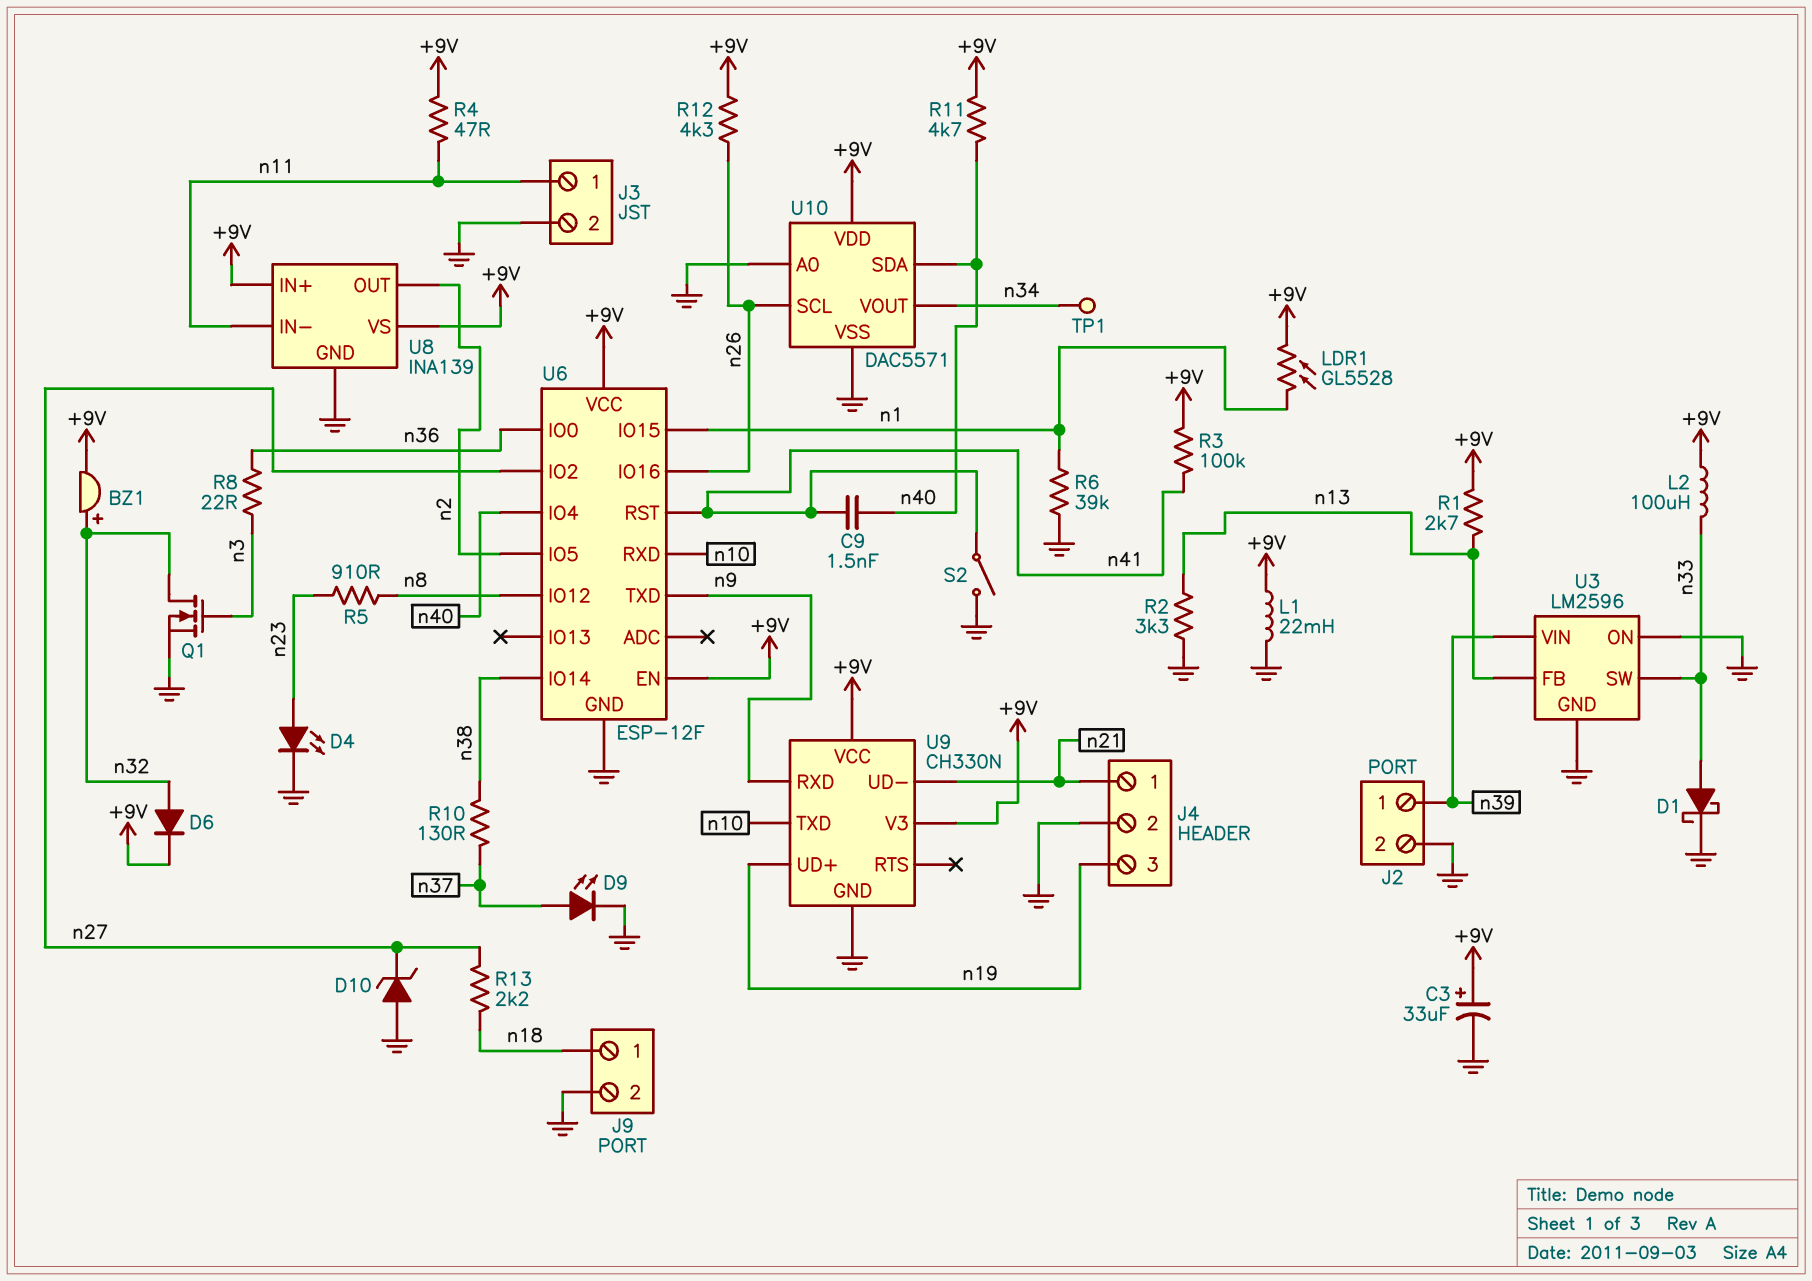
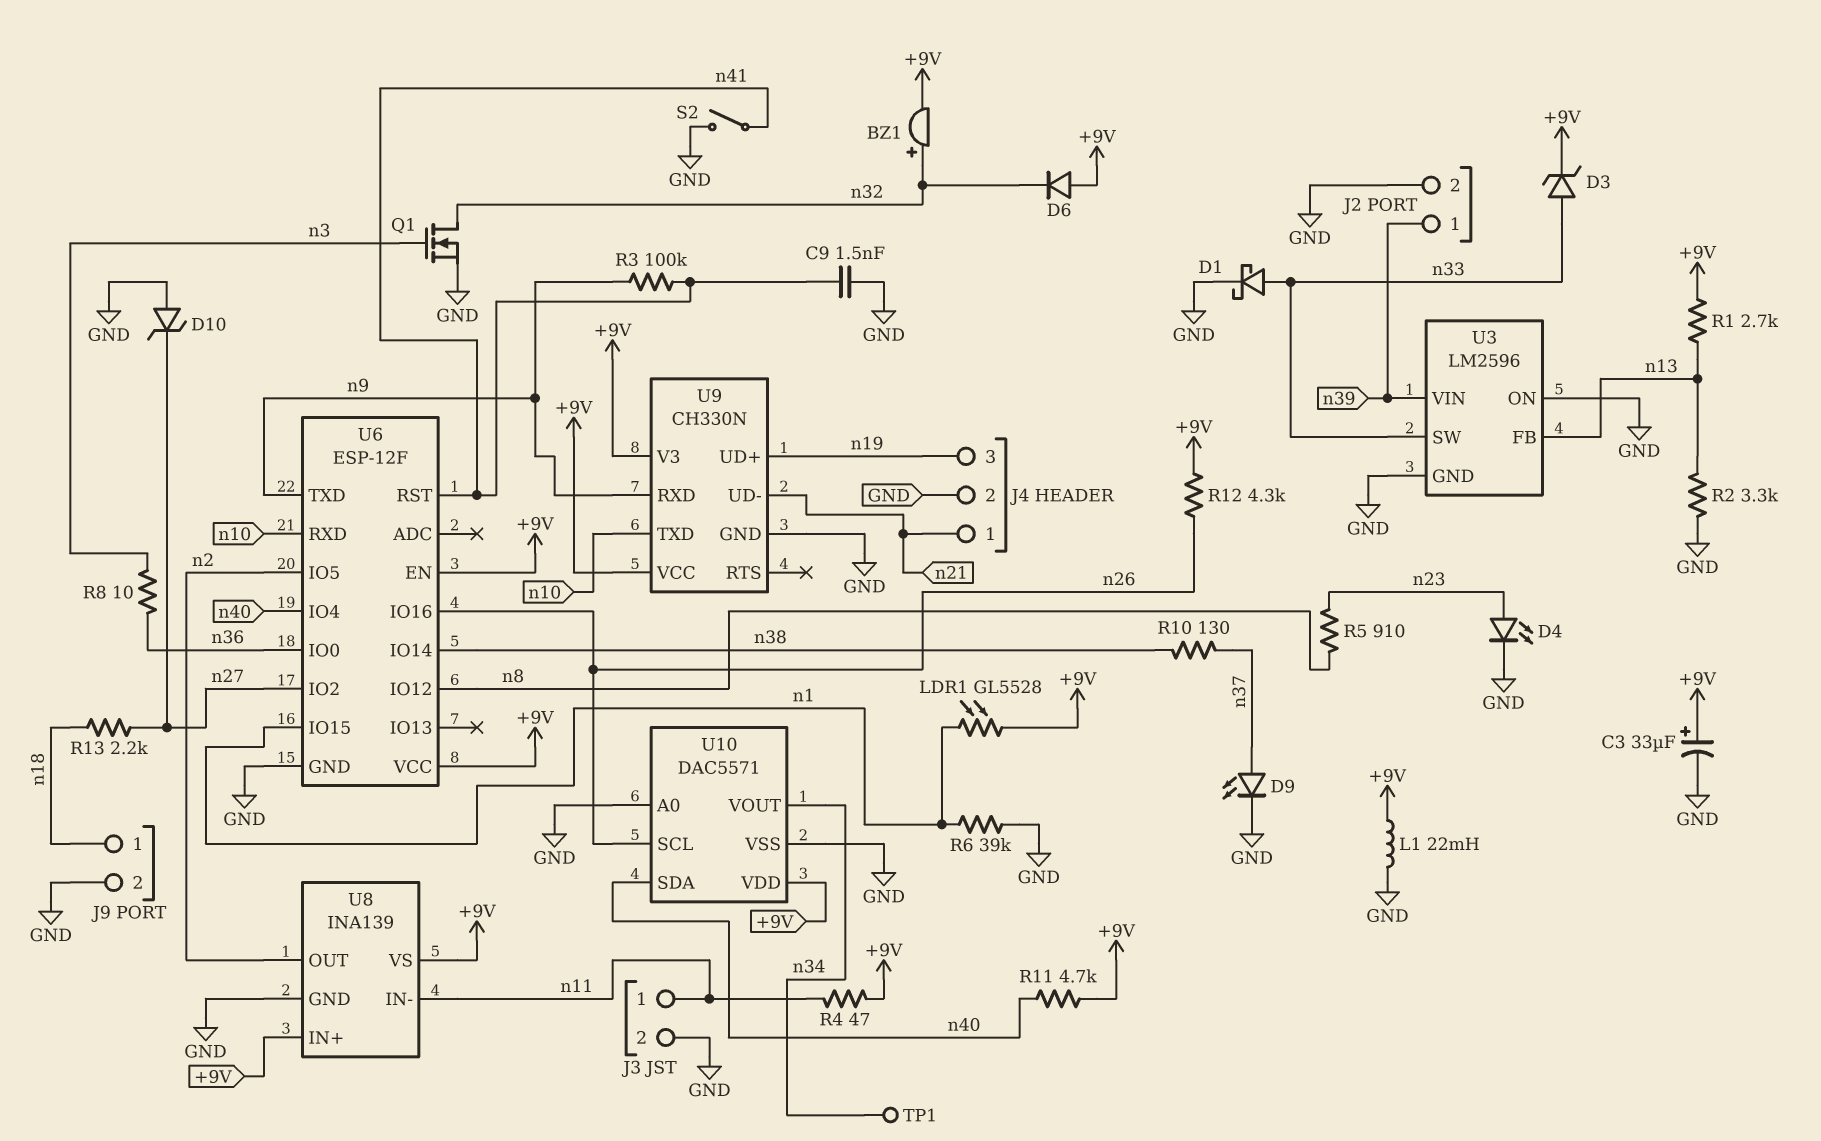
C9: 1.5nF (n40, n41) -> 1.5nF (GND, n41)
D3: none -> zener (A n33, K +9V)
D6: diode (A n32, K +9V) -> diode (A +9V, K n32)
L2: 100uH (+9V, n33) -> none
R3: 100k (+9V, n41) -> 100k (n9, n41)
R8: 22 (n3, n36) -> 10 (n3, n36)

